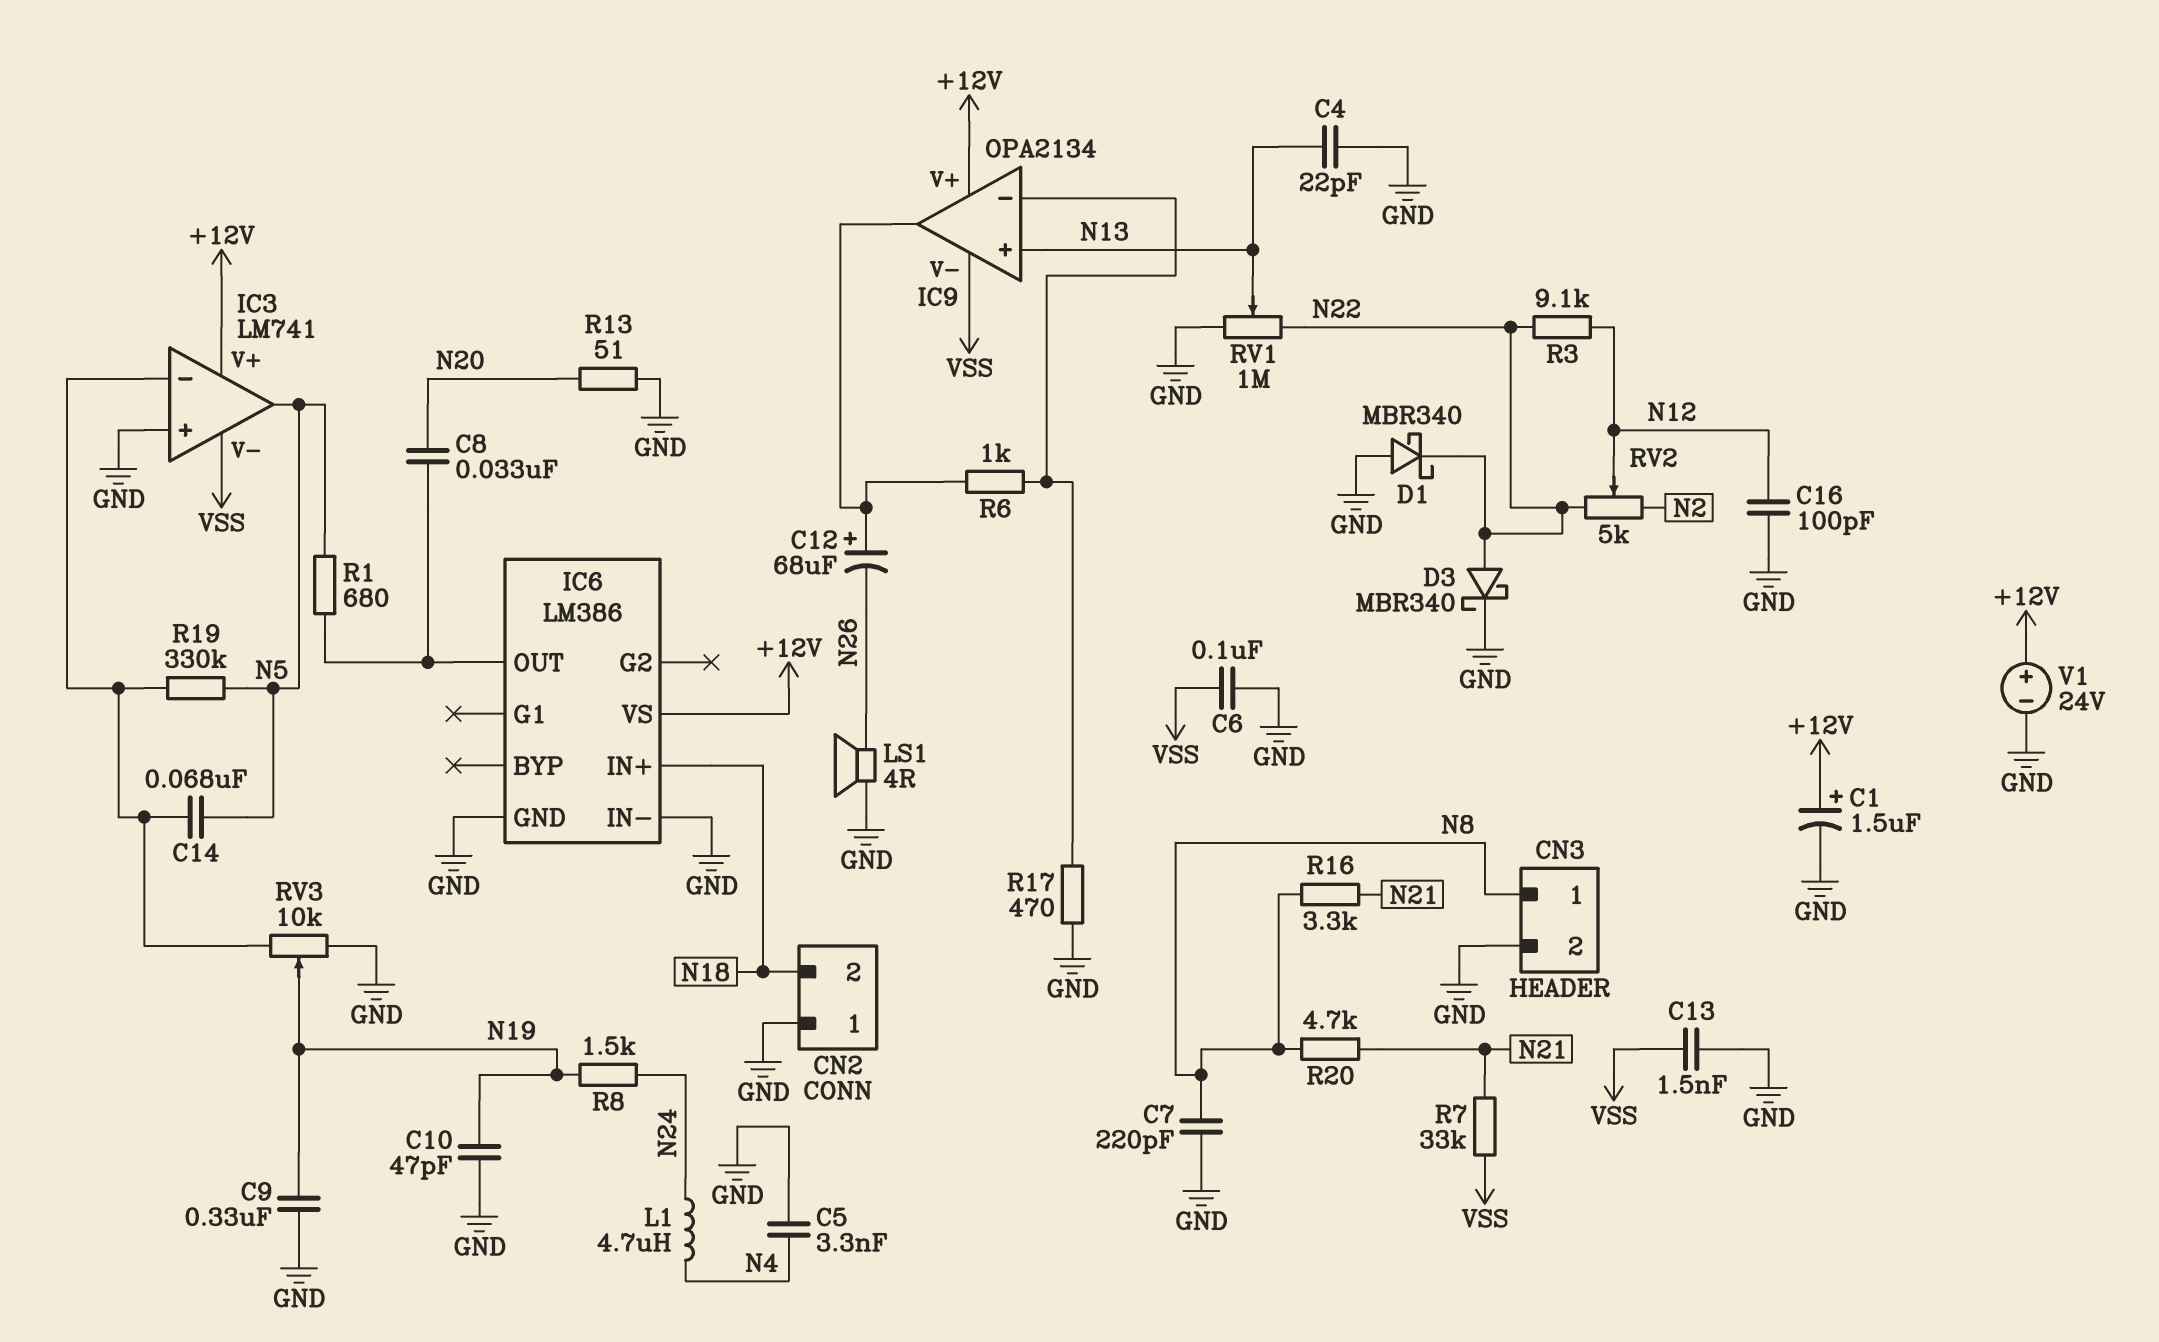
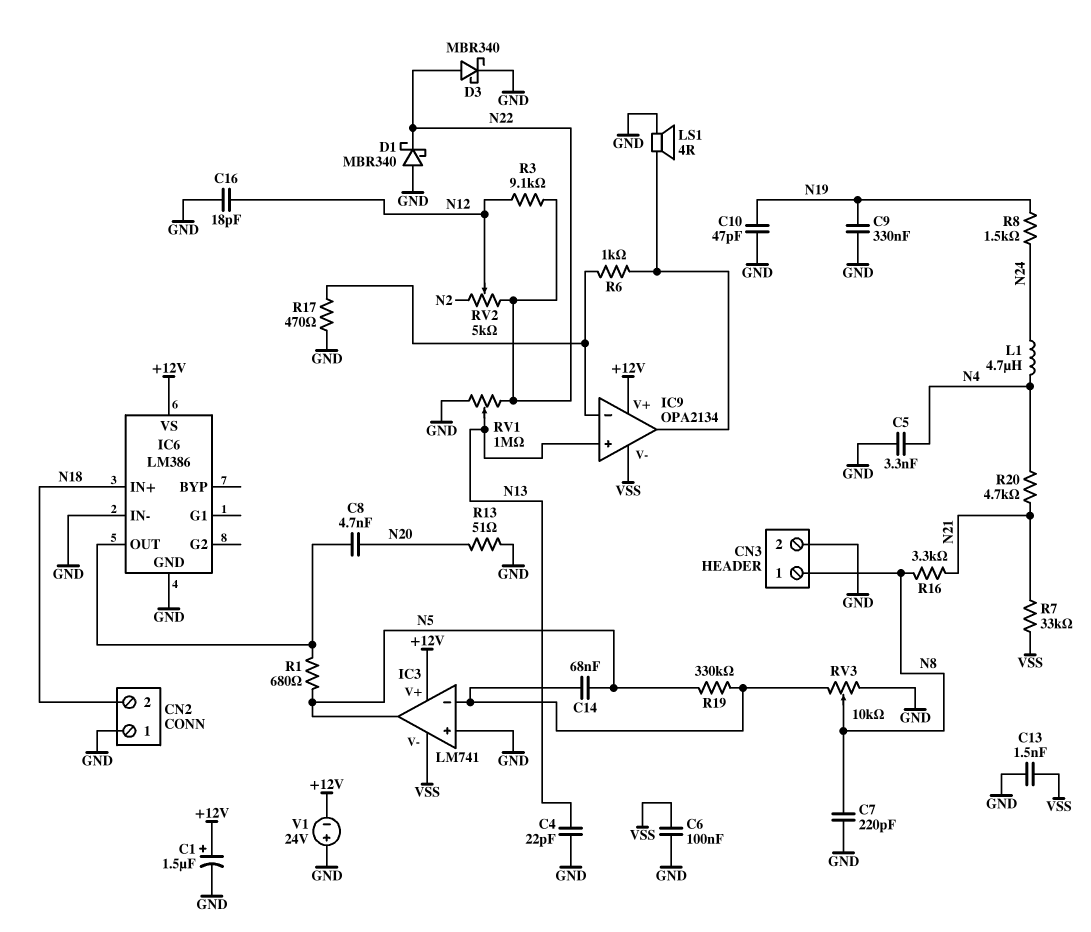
C8: 33nF (IC6/OUT, N20) -> 4.7nF (IC6/OUT, N20)
C12: 68uF (plus IC9/out, minus N26) -> none
C16: 100pF (GND, N12) -> 18pF (GND, N12)
LS1: speaker 4R (GND, N26) -> speaker 4R (GND, IC9/out)
R20: 4.7k (N8, N21) -> 4.7k (N4, N21)
RV3: 10k (GND, IC3/in-, wiper N19) -> 10k (GND, IC3/in-, wiper N8)
V1: 24V (plus +12V, minus GND) -> 24V (plus GND, minus +12V)

